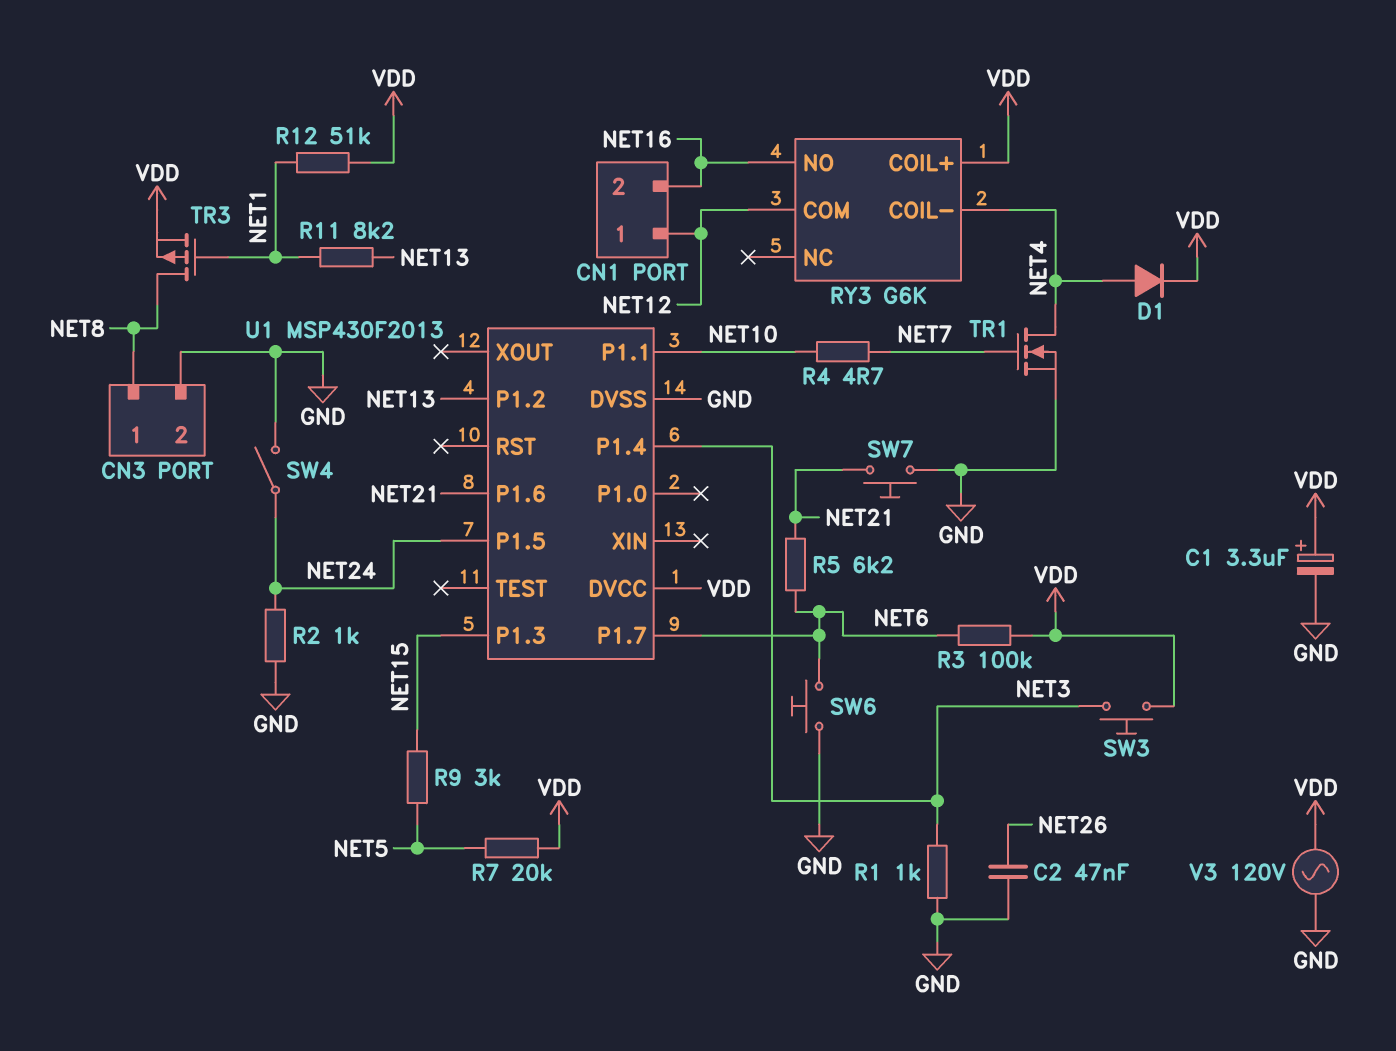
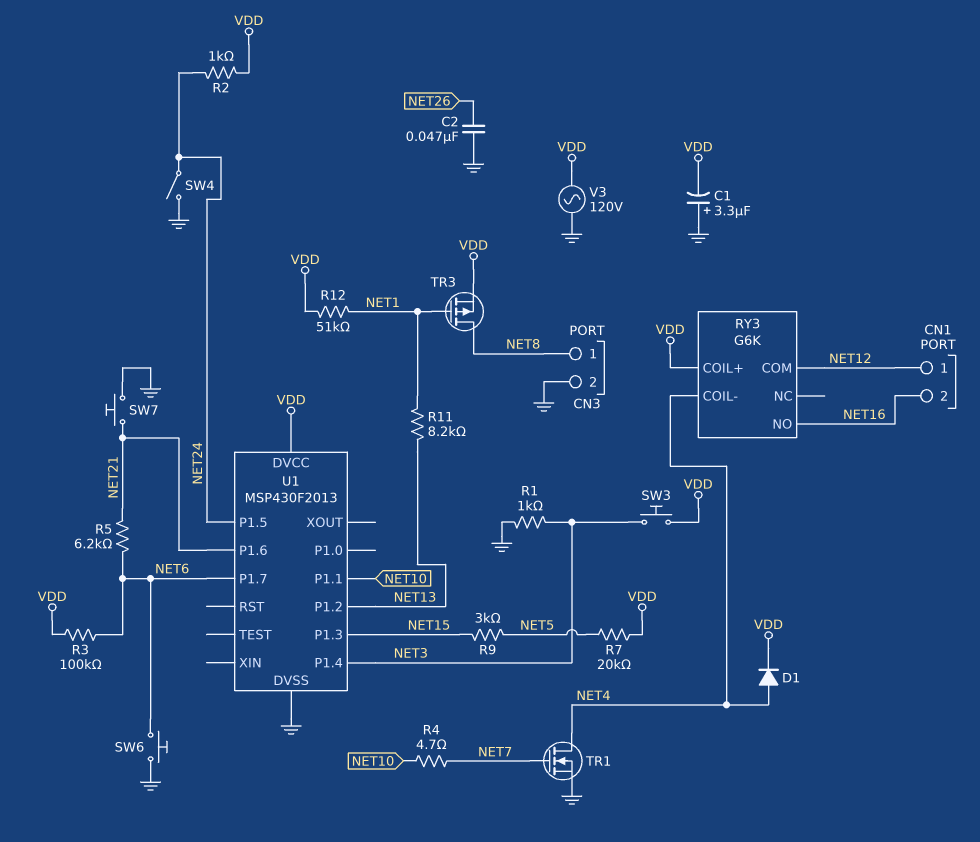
C1: 3.3uF (plus VDD, minus GND) -> 3.3uF (plus GND, minus VDD)
R2: 1k (GND, NET24) -> 1k (NET24, VDD)

